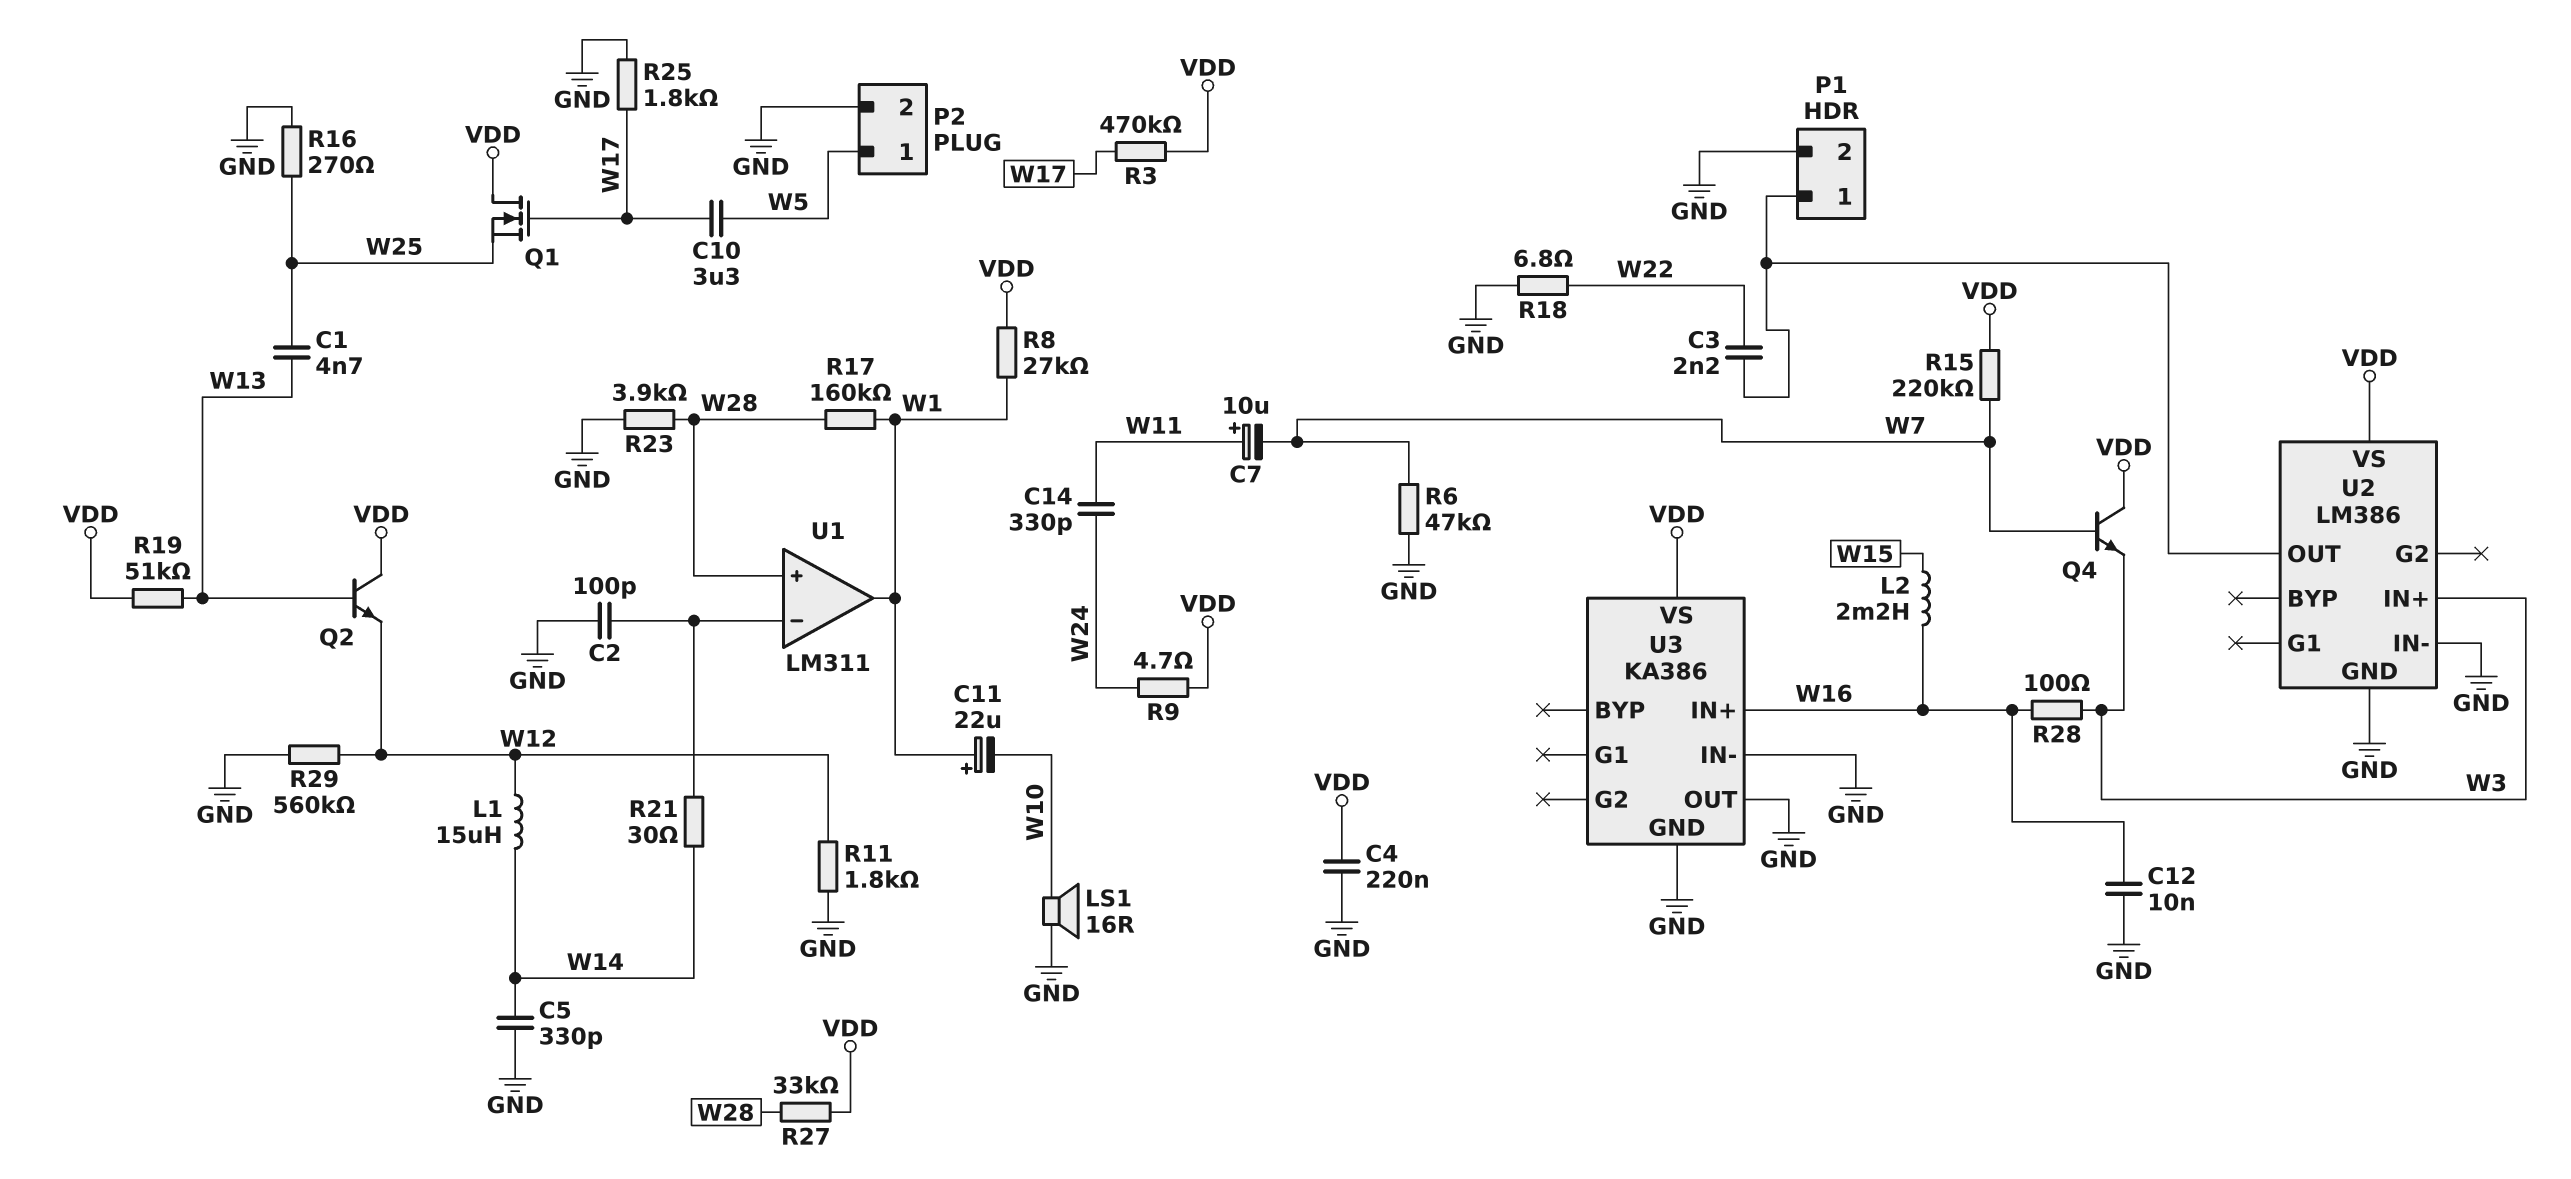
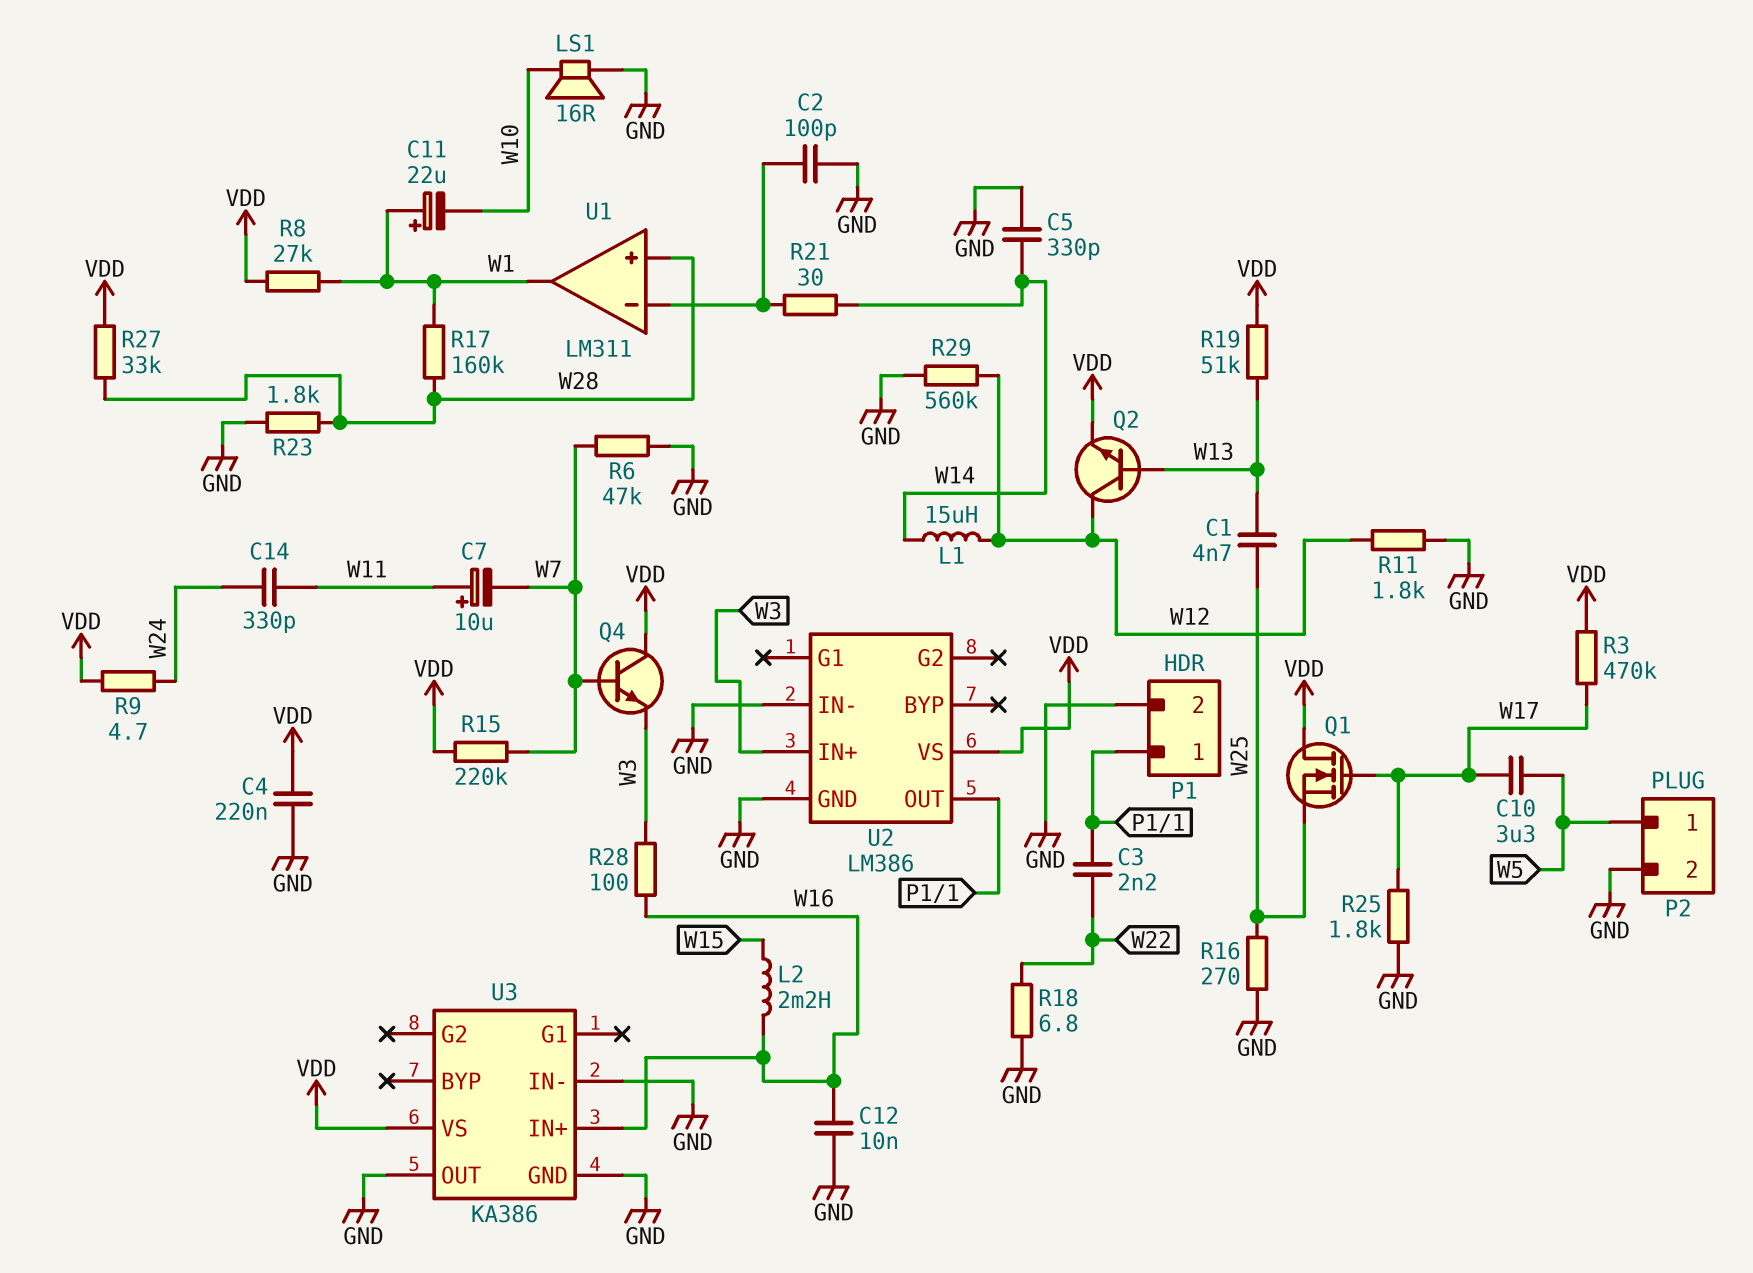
Q2: NPN (B W13, C VDD, E W12) -> NPN (B W13, C W12, E VDD)
R23: 3.9k (GND, W28) -> 1.8k (GND, W28)

